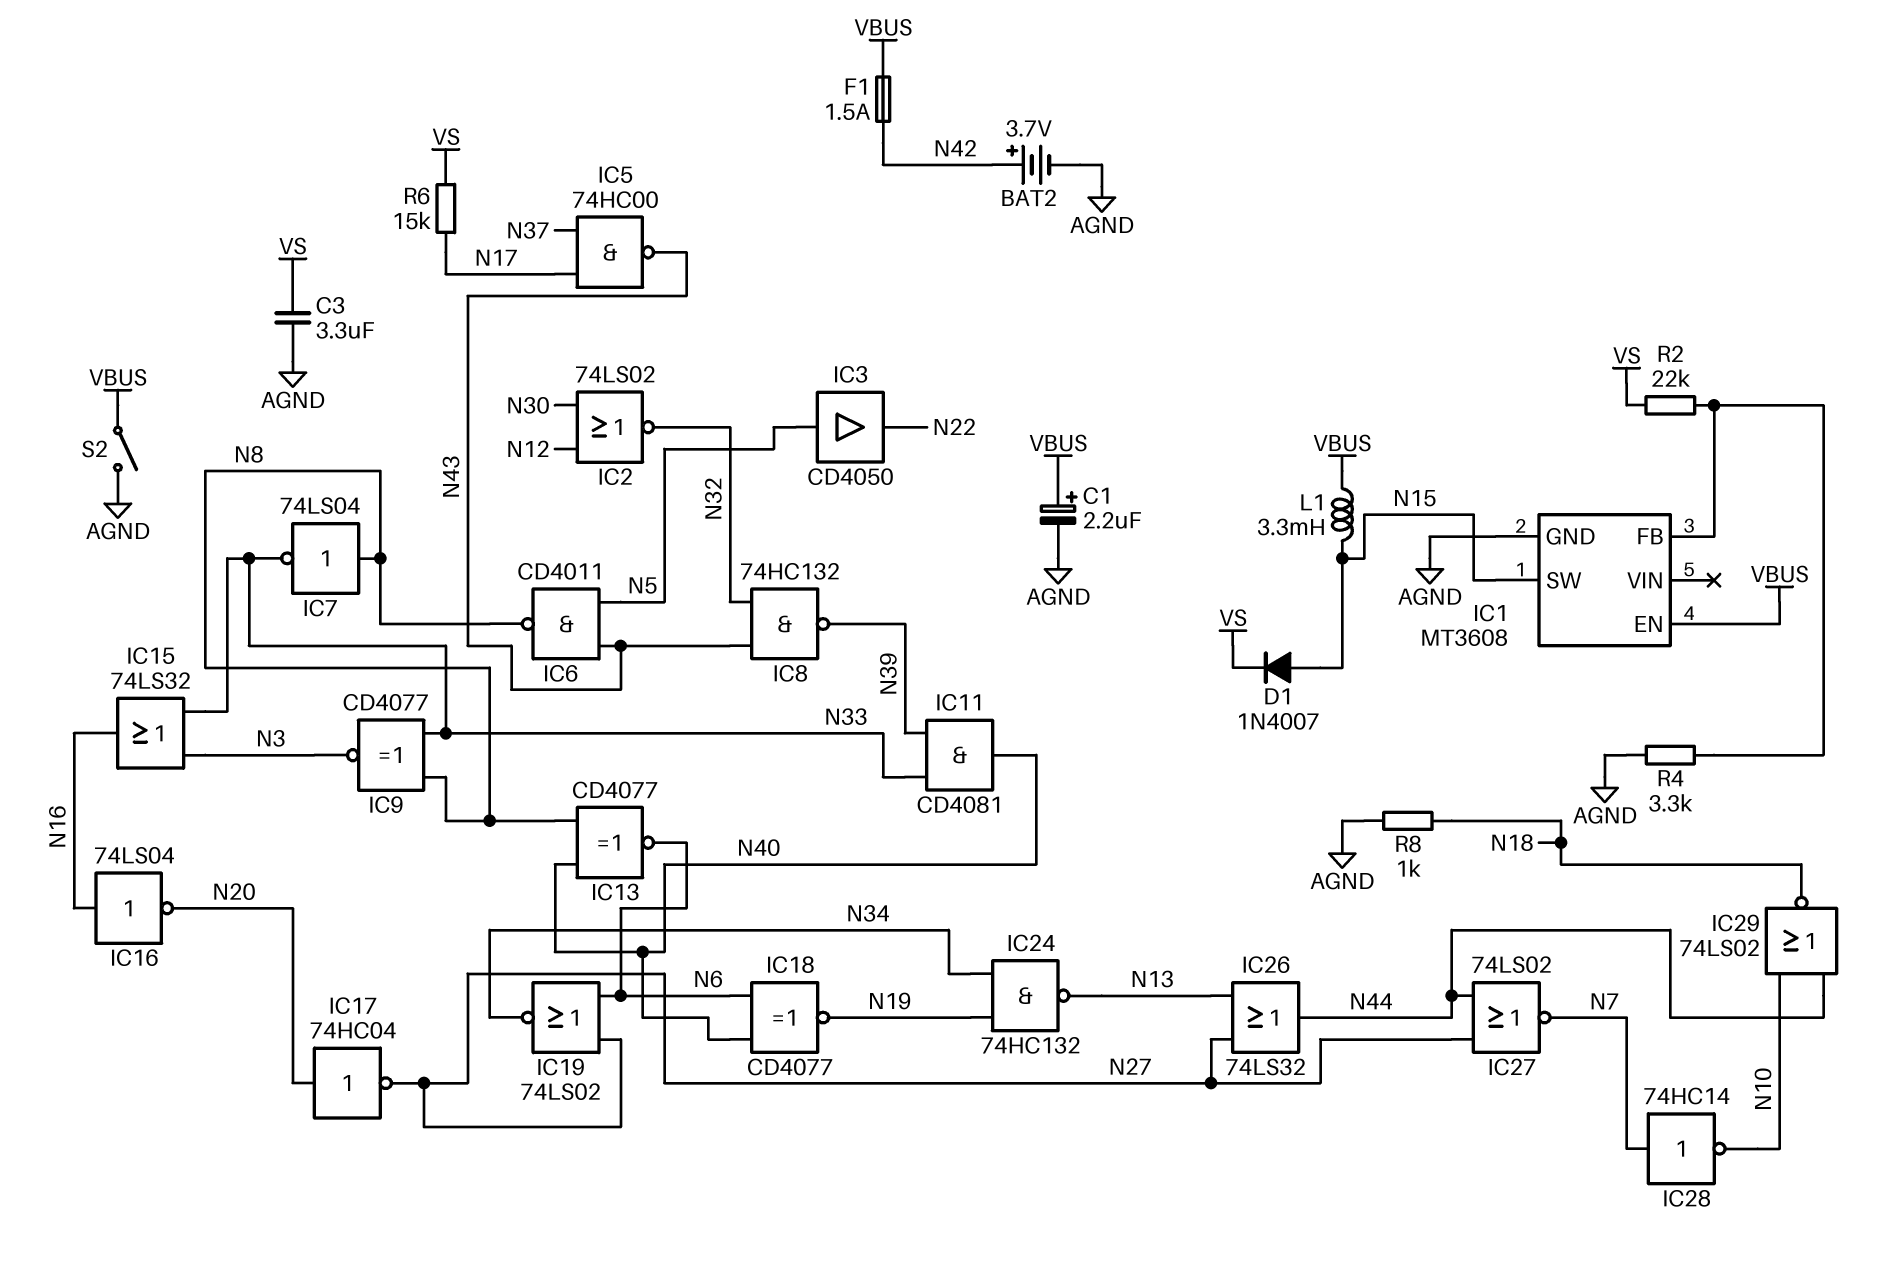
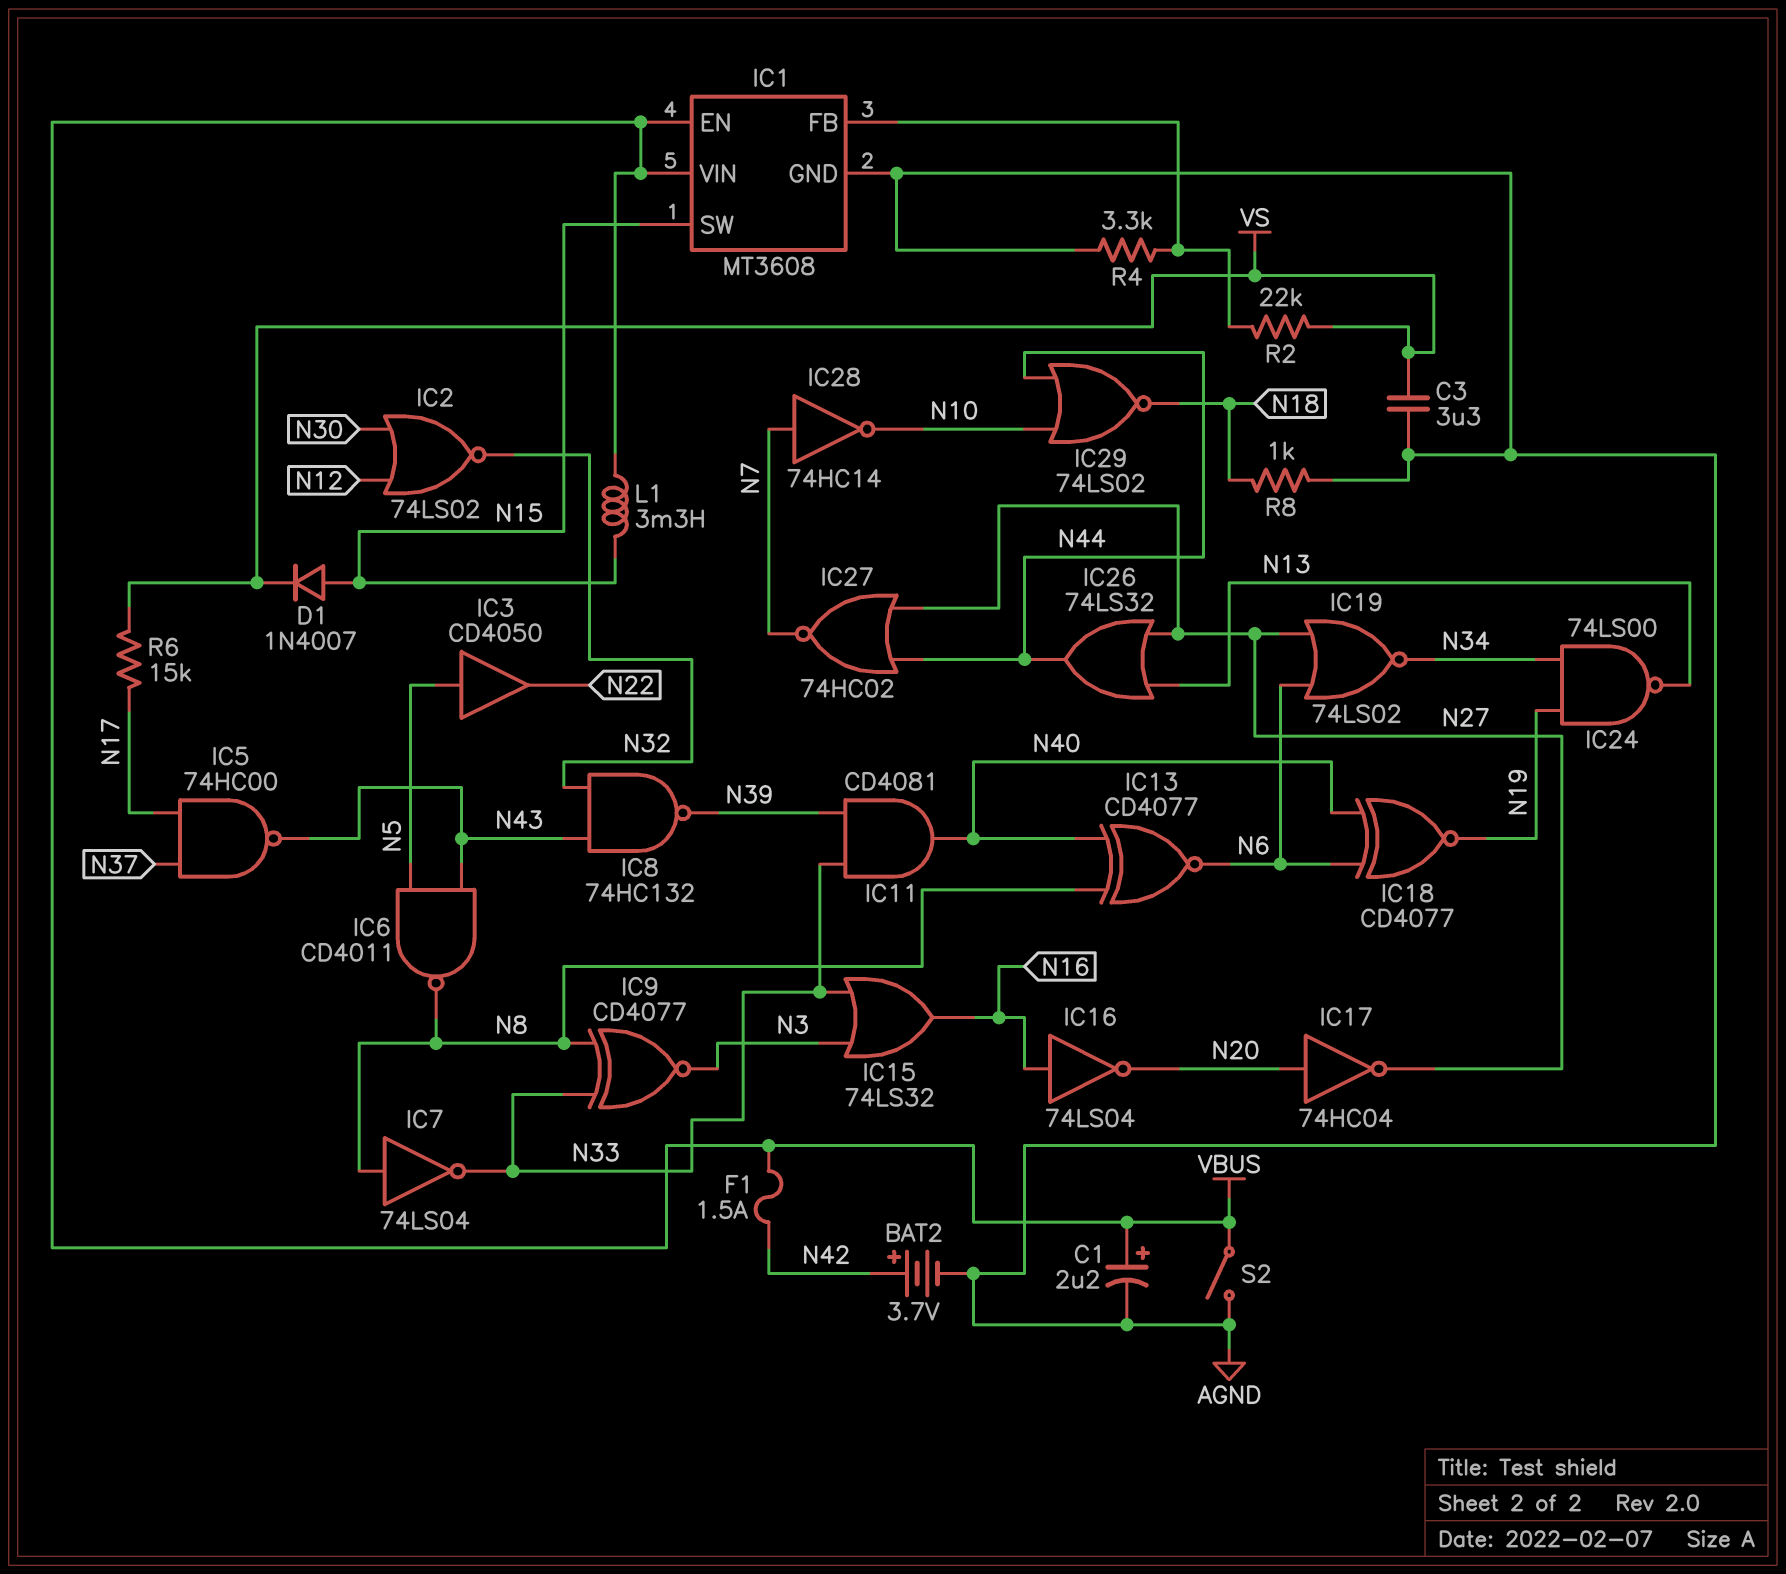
IC1 pin VIN: none -> VBUS
IC24: NAND 74HC132 (in N19, in N34, out N13) -> NAND 74LS00 (in N19, in N34, out N13)
IC27: NOR 74LS02 (in N27, in N44, out N7) -> NOR 74HC02 (in N27, in N44, out N7)

